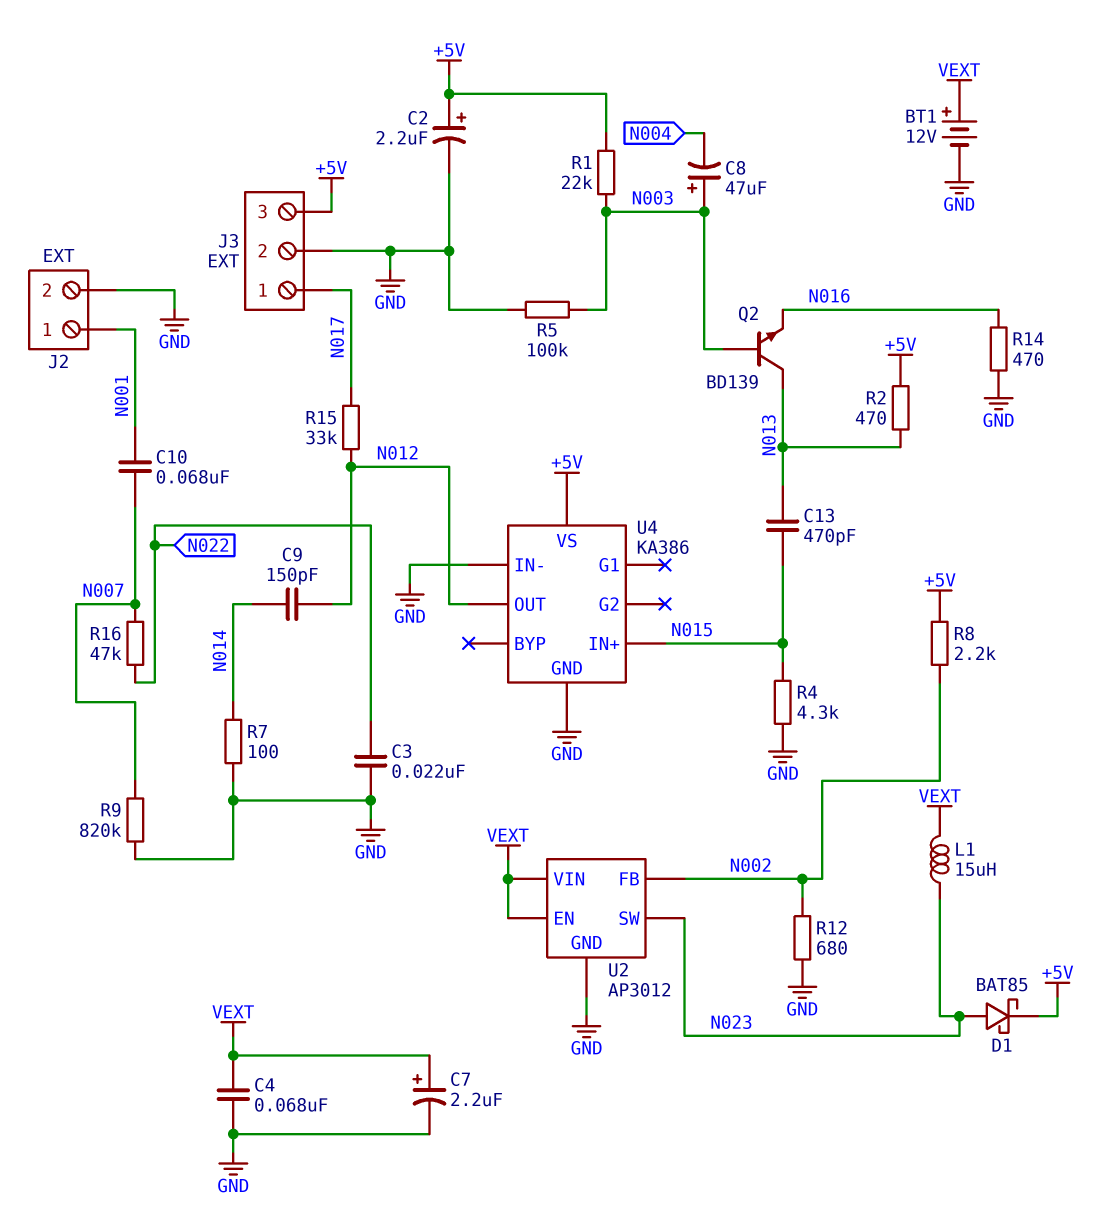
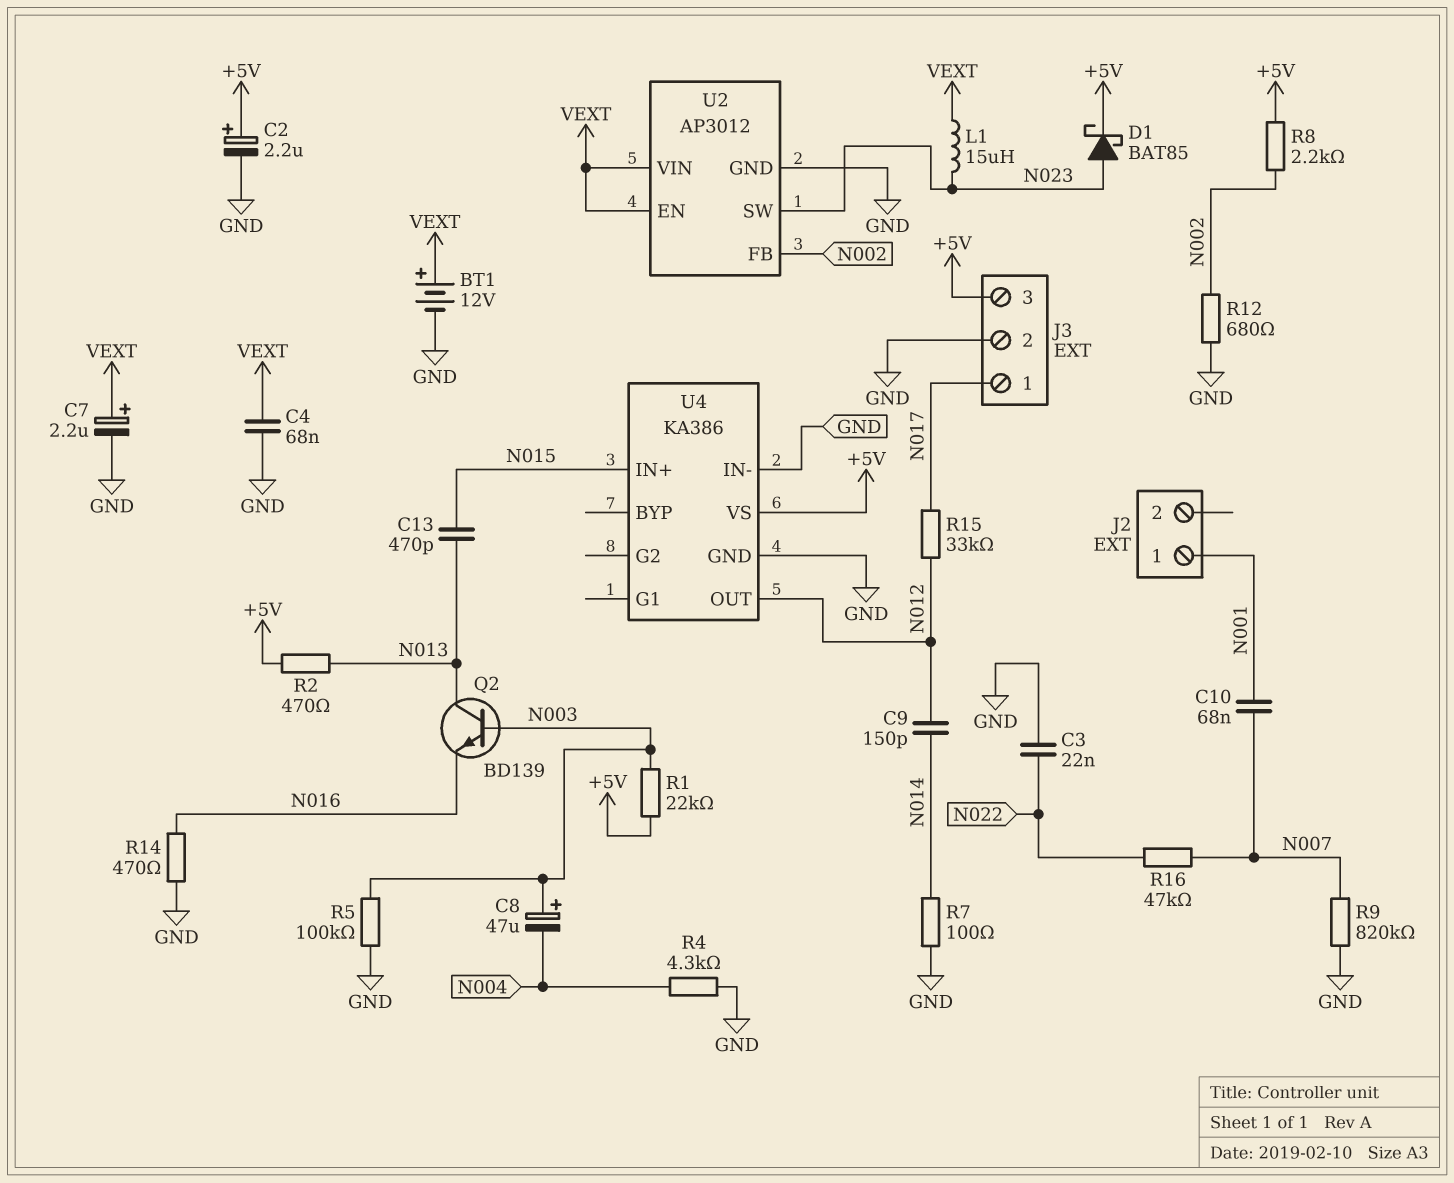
J2 pin 2: GND -> none
R4: 4.3k (GND, N015) -> 4.3k (GND, N004)

